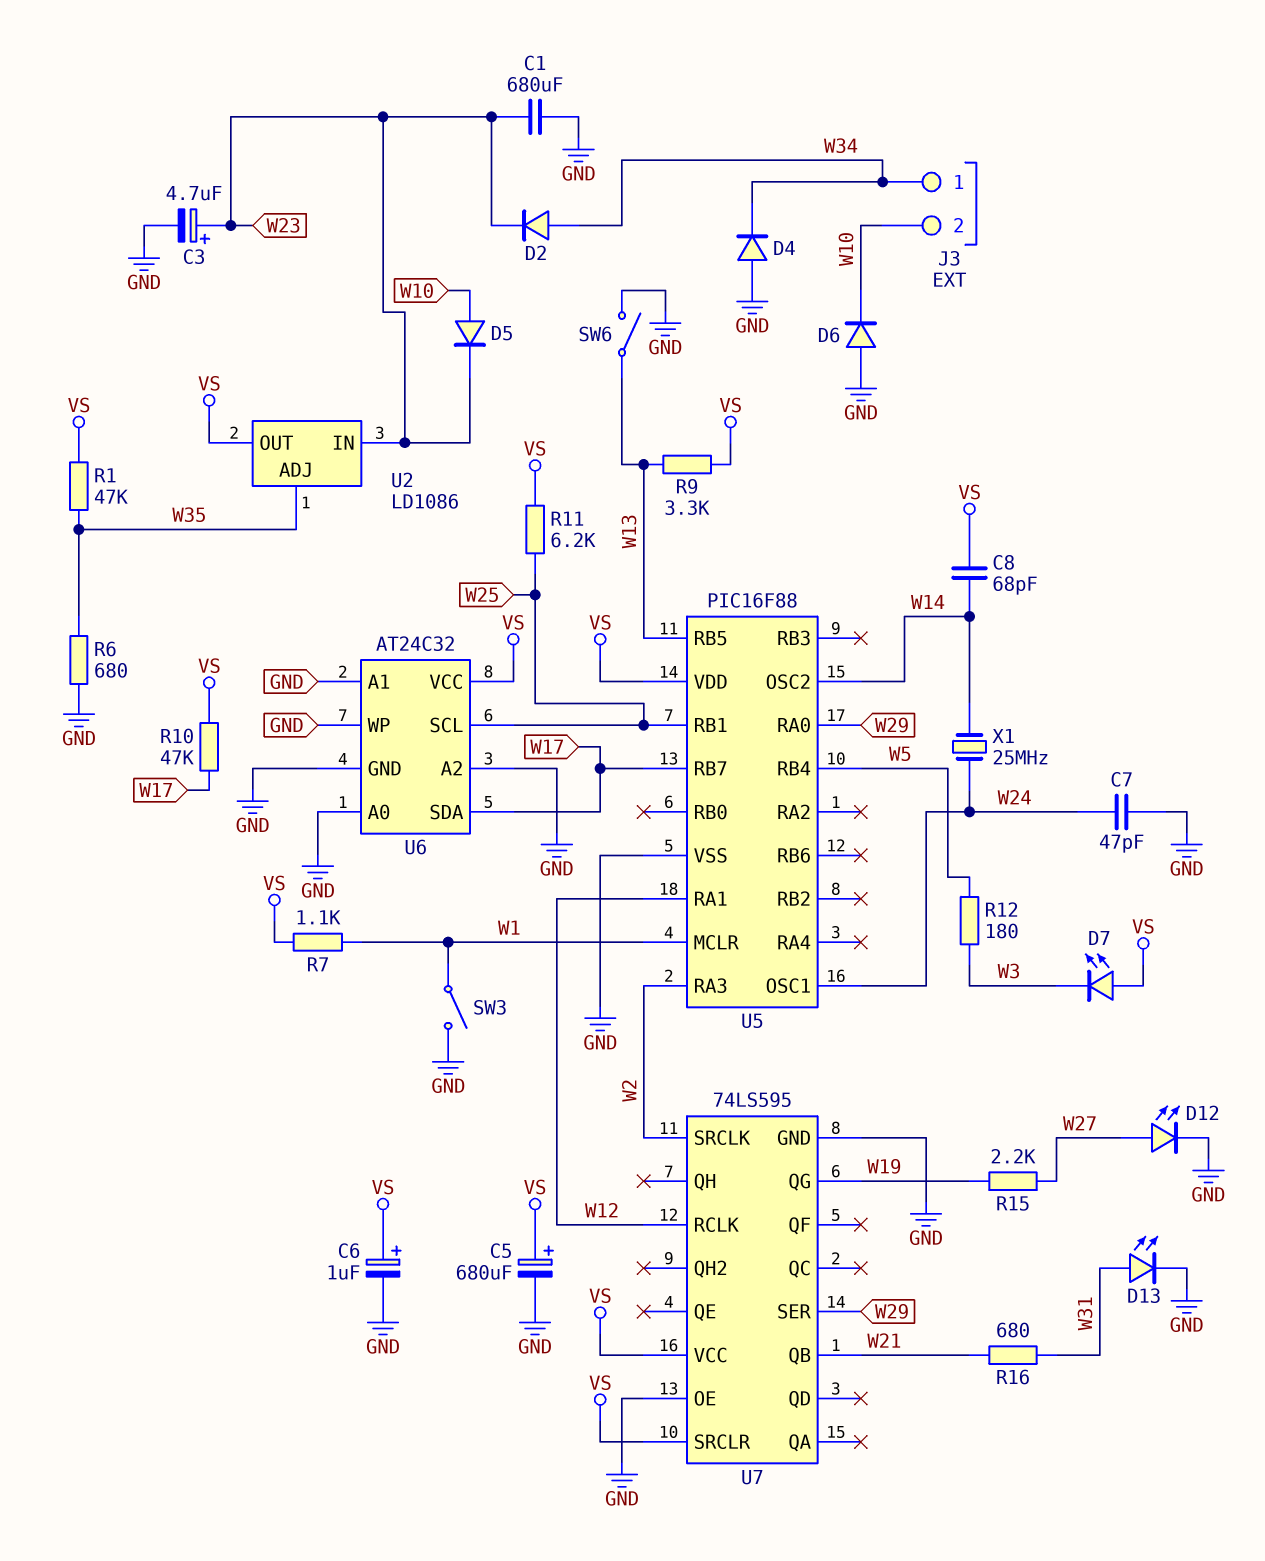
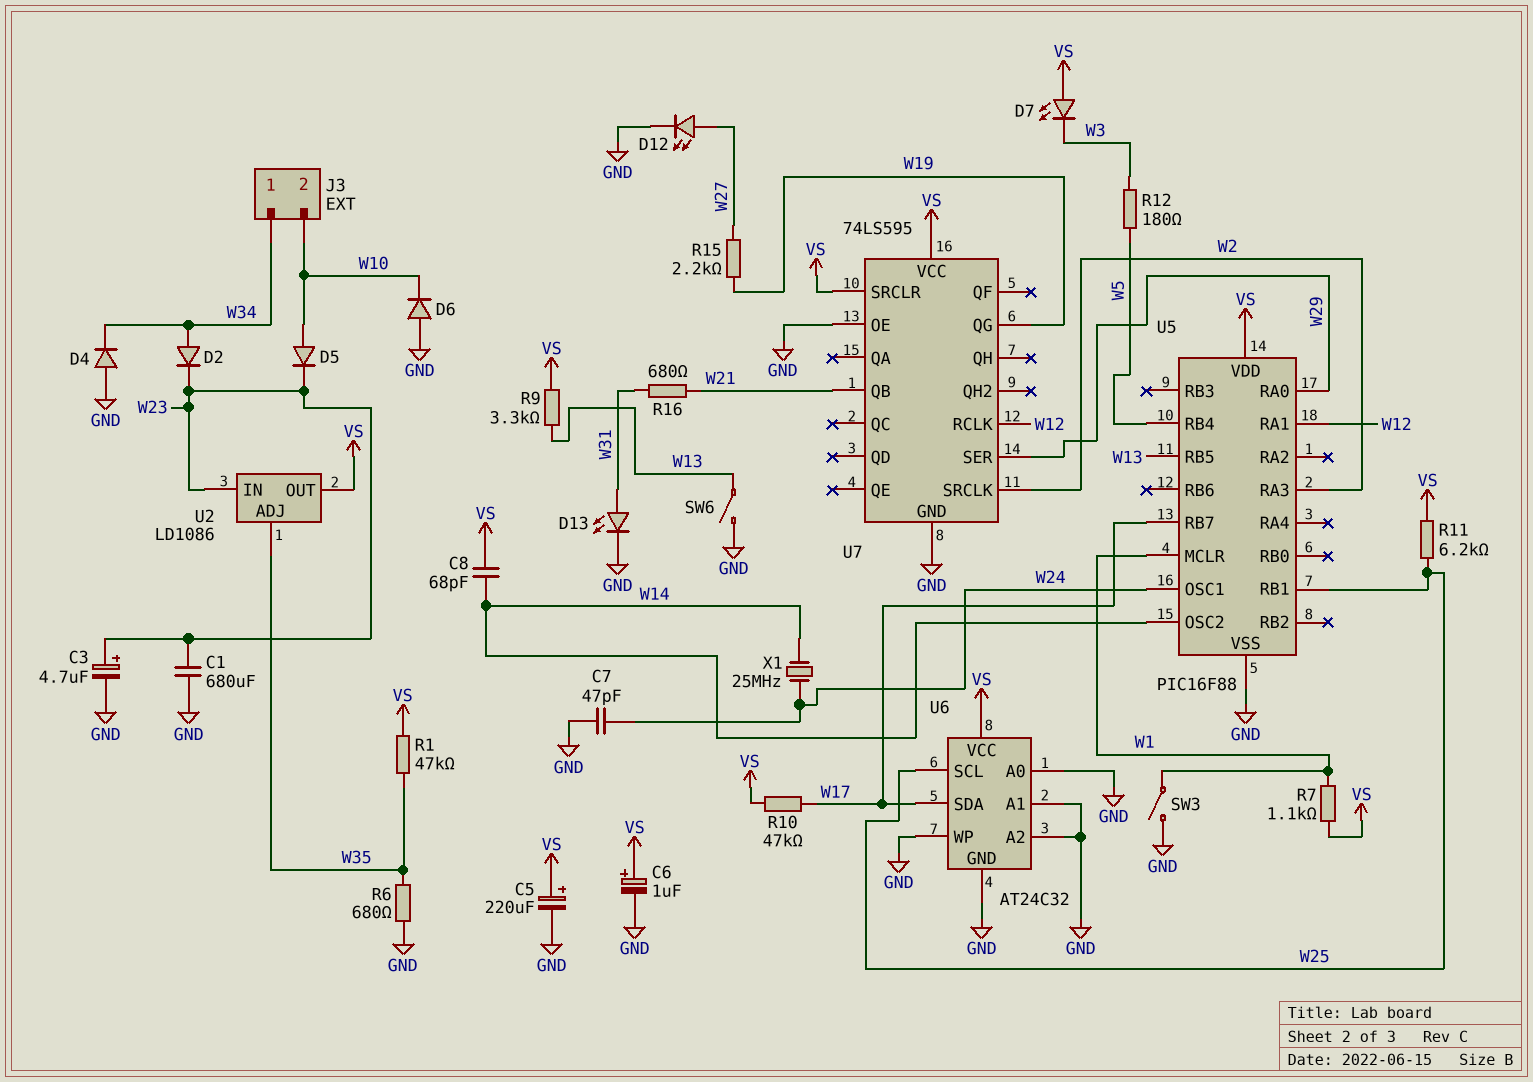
C5: 680uF (plus VS, minus GND) -> 220uF (plus VS, minus GND)

